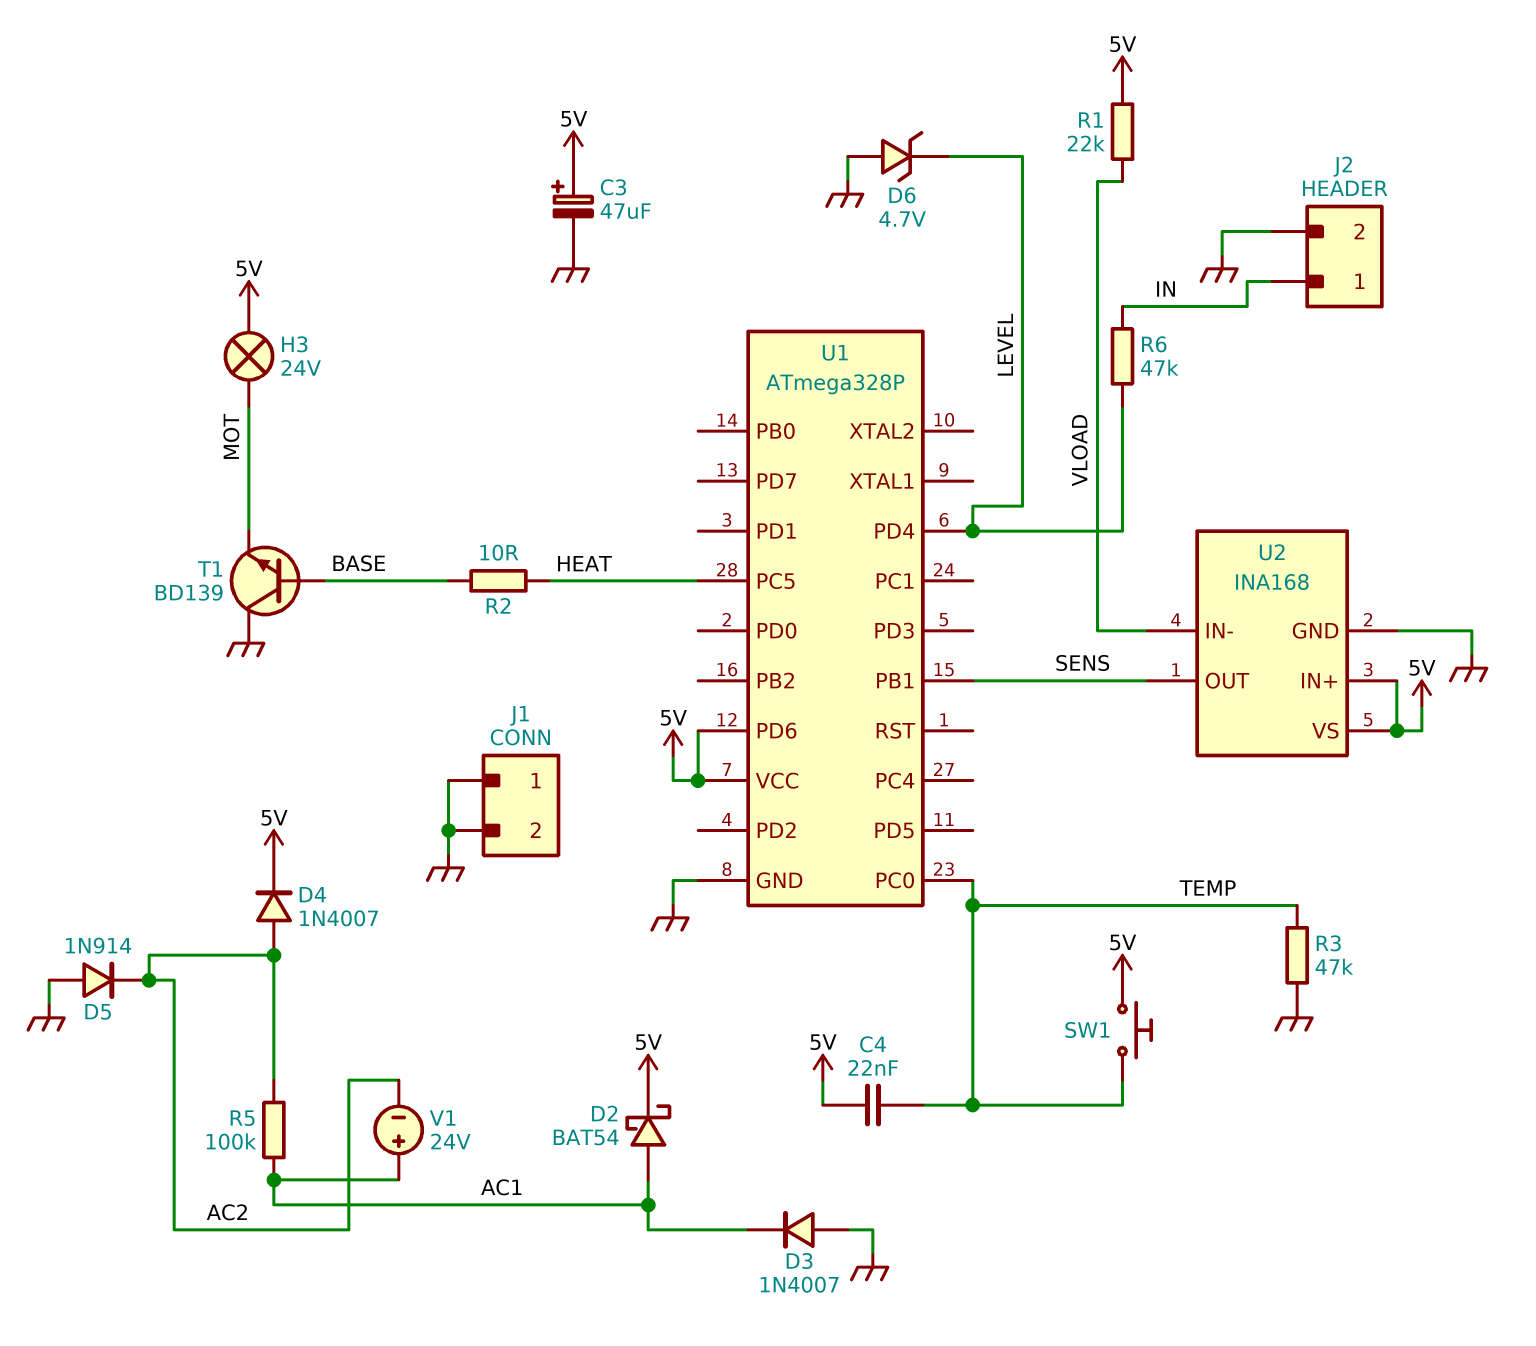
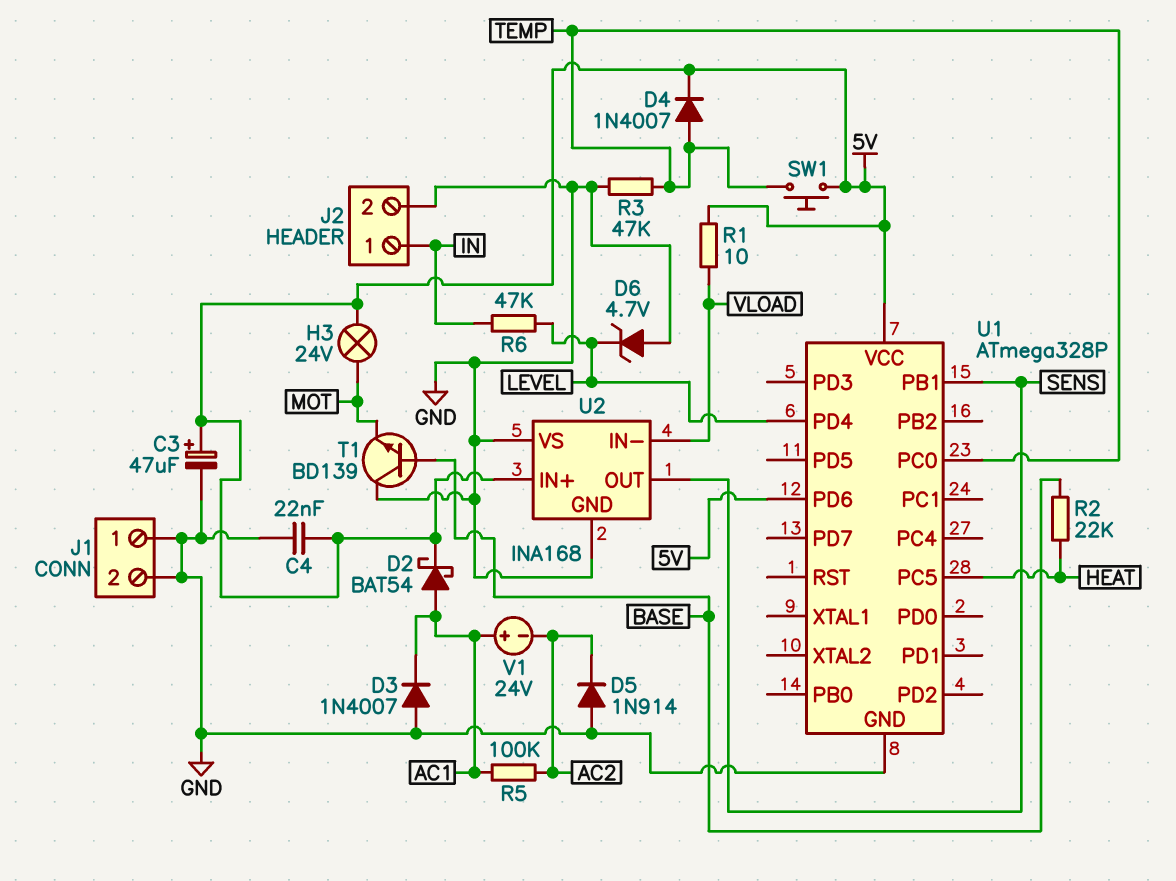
C4: 22nF (5V, TEMP) -> 22nF (5V, GND)
D4: diode 1N4007 (A AC2, K 5V) -> diode 1N4007 (A TEMP, K 5V)
R1: 22k (5V, VLOAD) -> 10 (5V, VLOAD)
R2: 10 (BASE, HEAT) -> 22k (BASE, HEAT)
U2 pin VS: 5V -> GND

